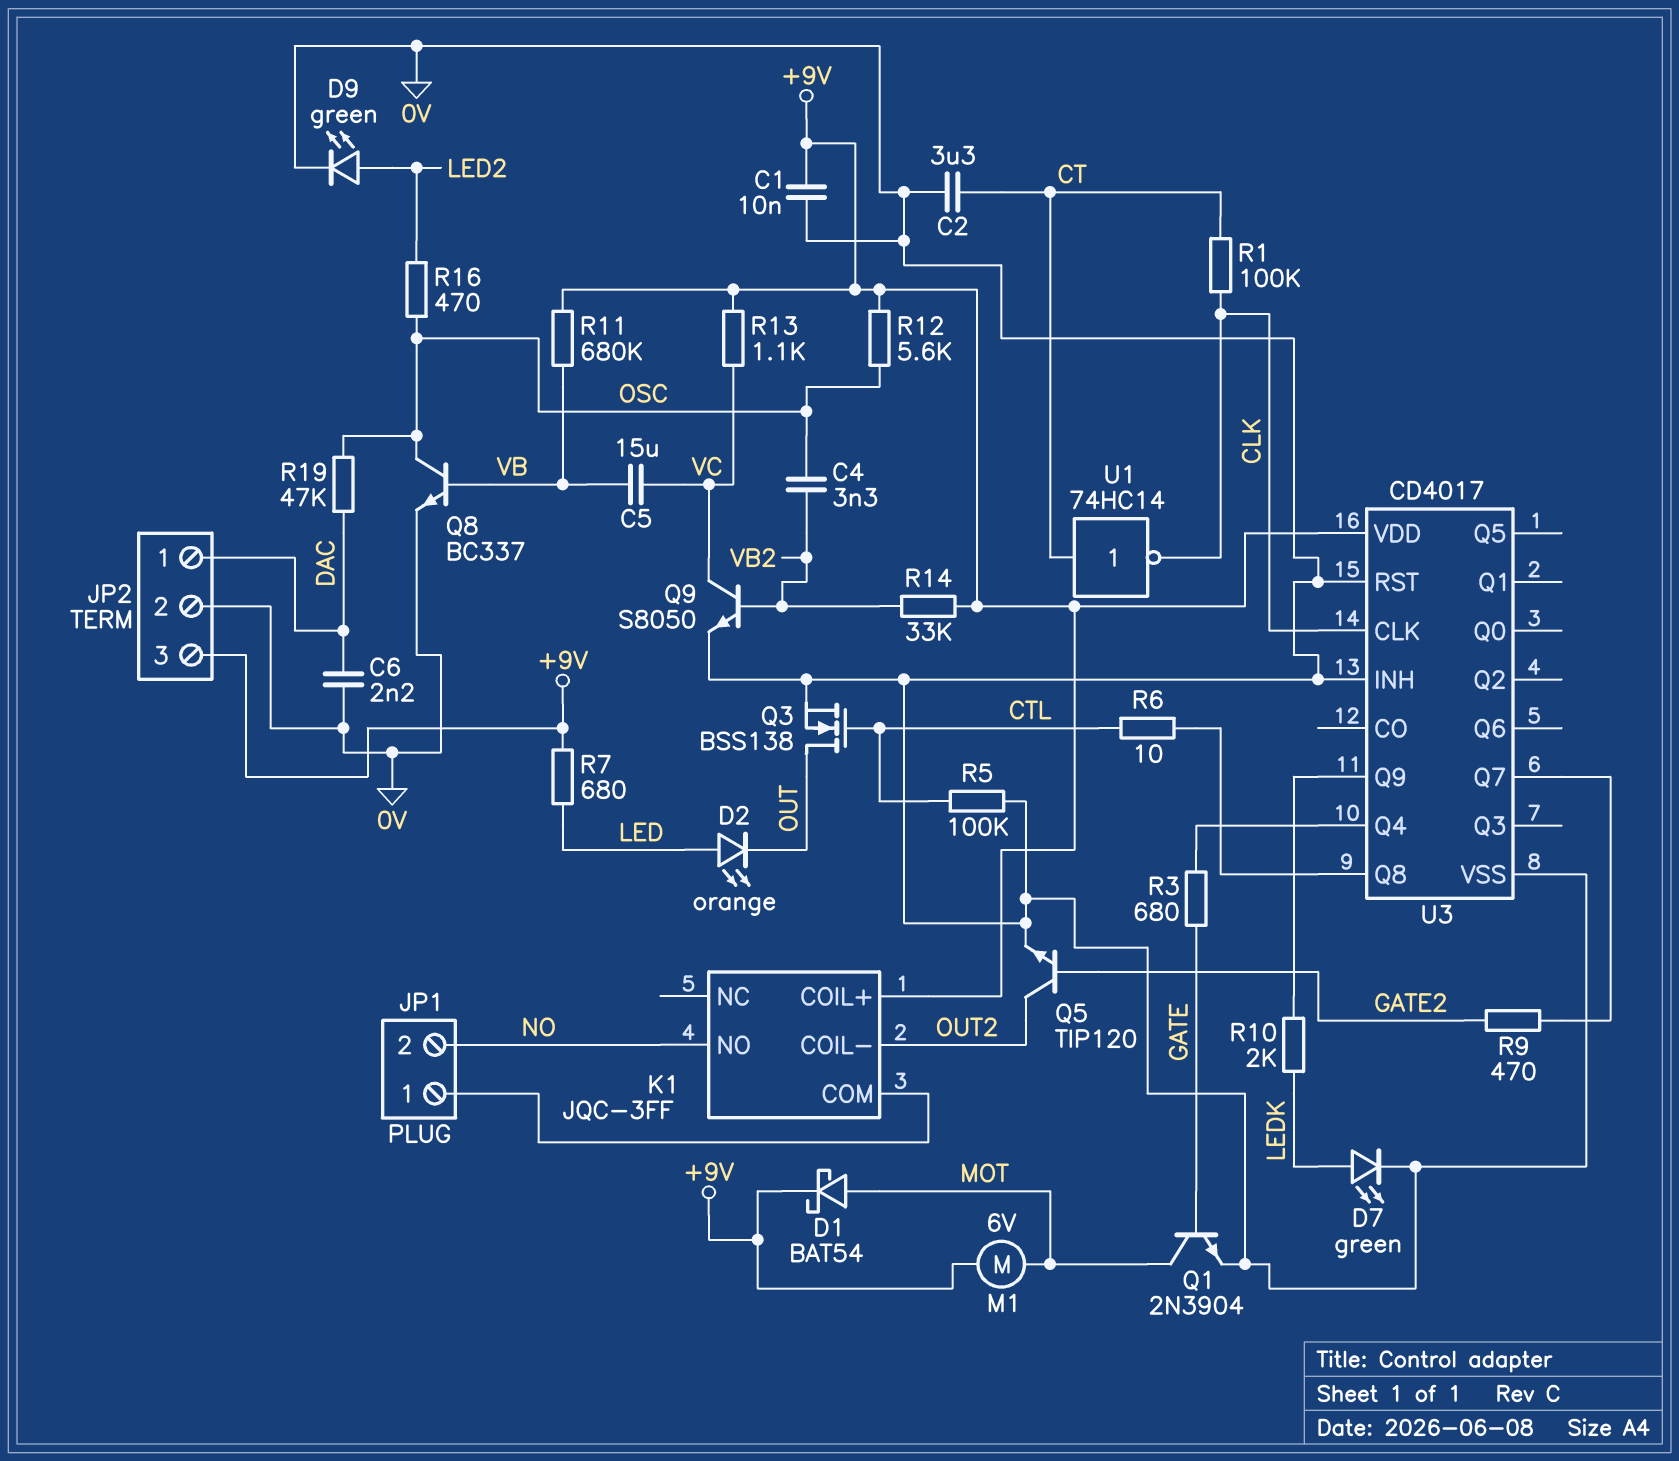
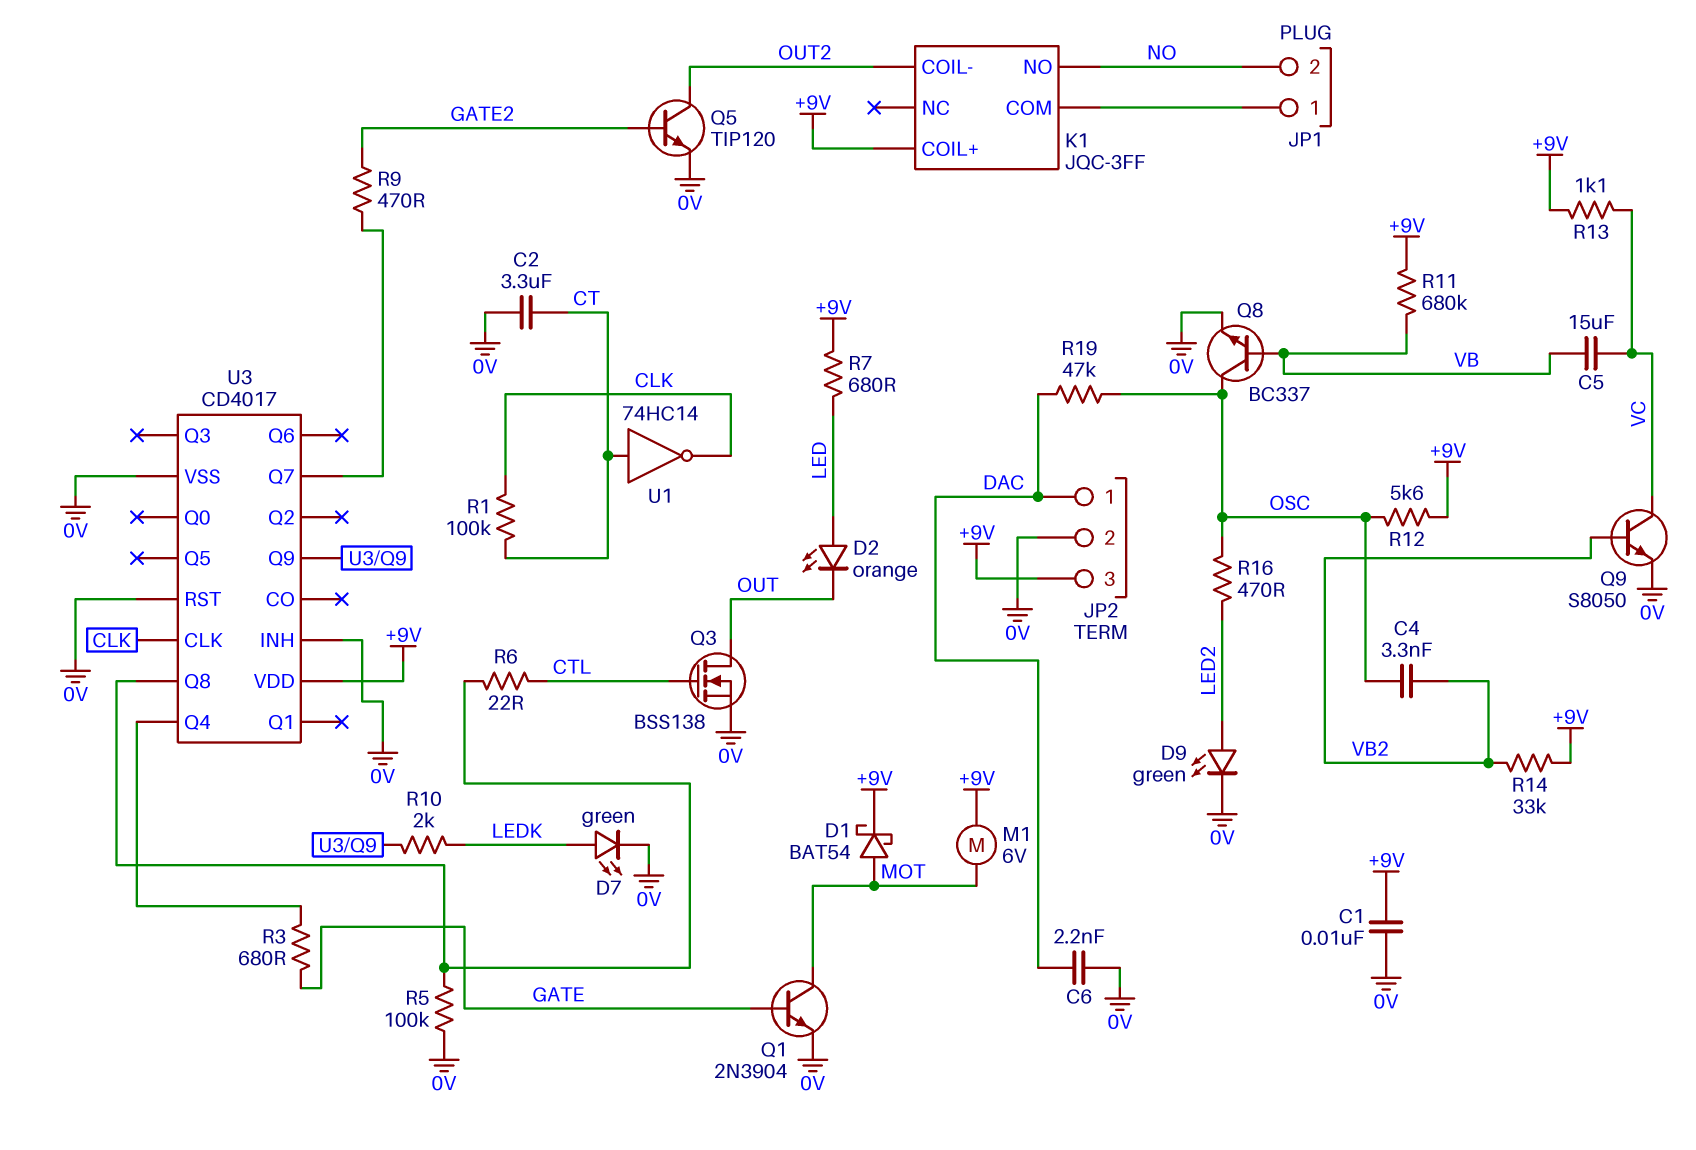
R5: 100k (0V, CTL) -> 100k (0V, U3/Q8)
R6: 10 (CTL, U3/Q8) -> 22 (CTL, U3/Q8)

